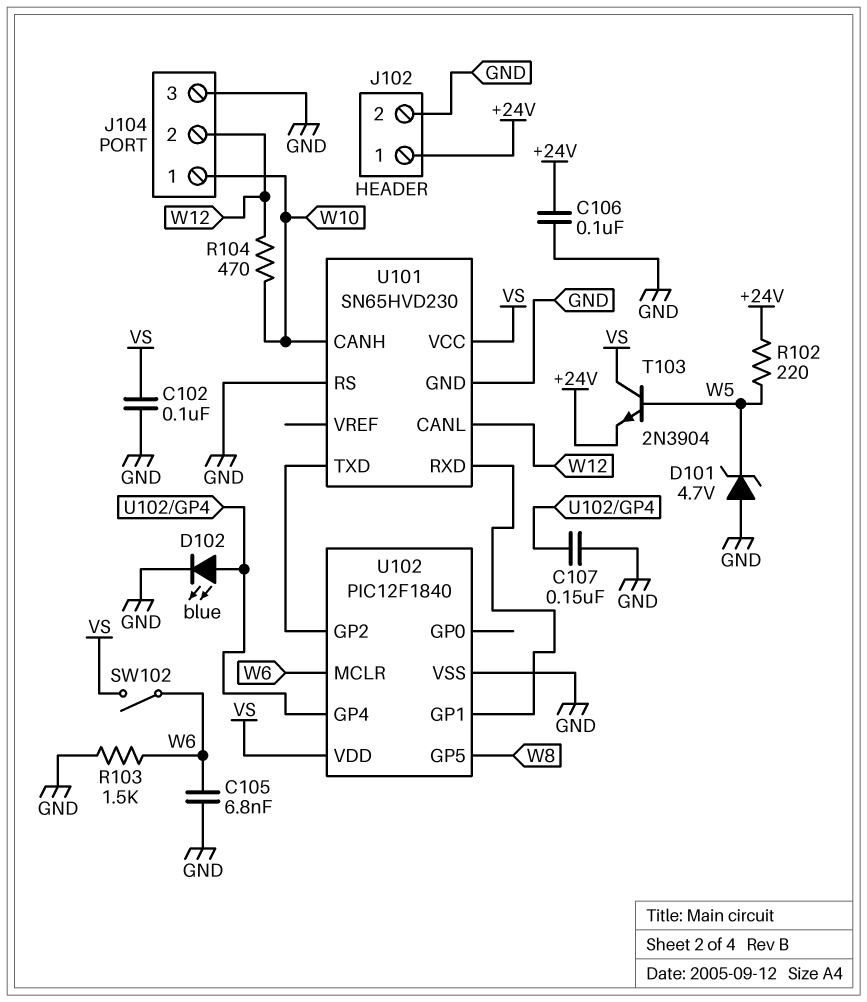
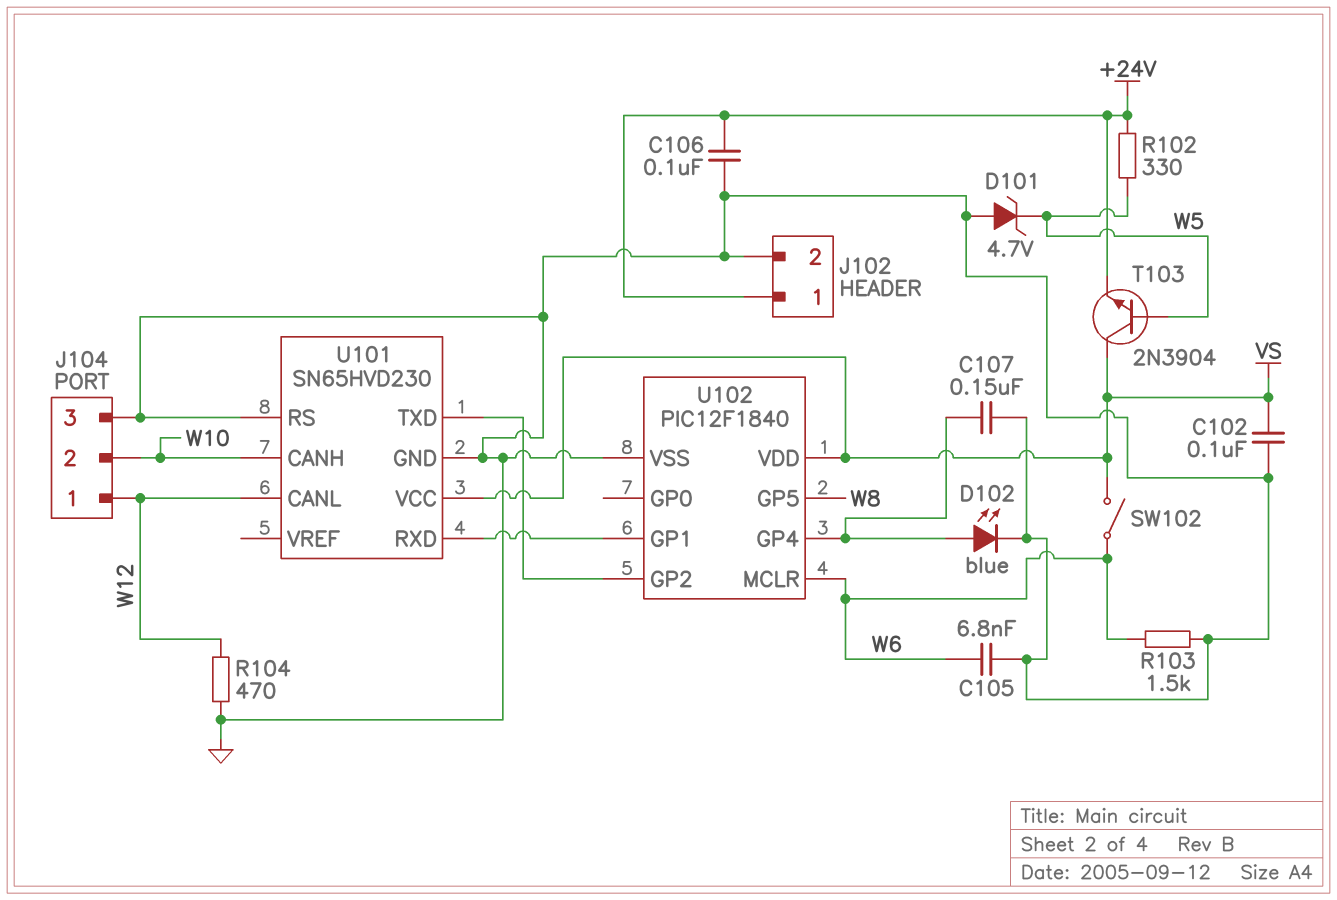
J104 pin 1: W10 -> W12
J104 pin 2: W12 -> W10
R102: 220 (+24V, W5) -> 330 (+24V, W5)
R104: 470 (W10, W12) -> 470 (GND, W12)

